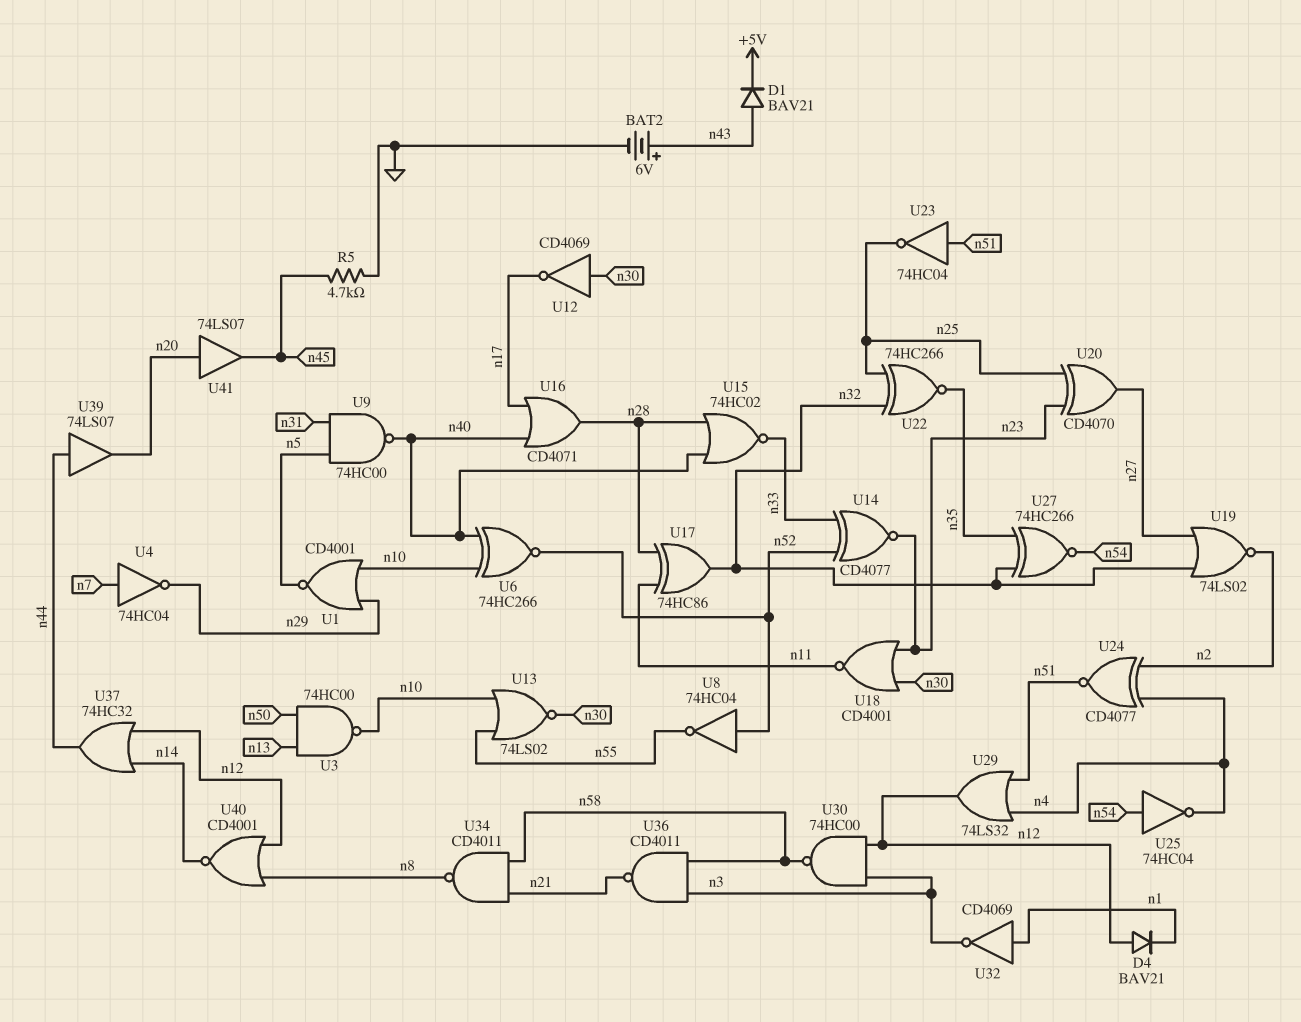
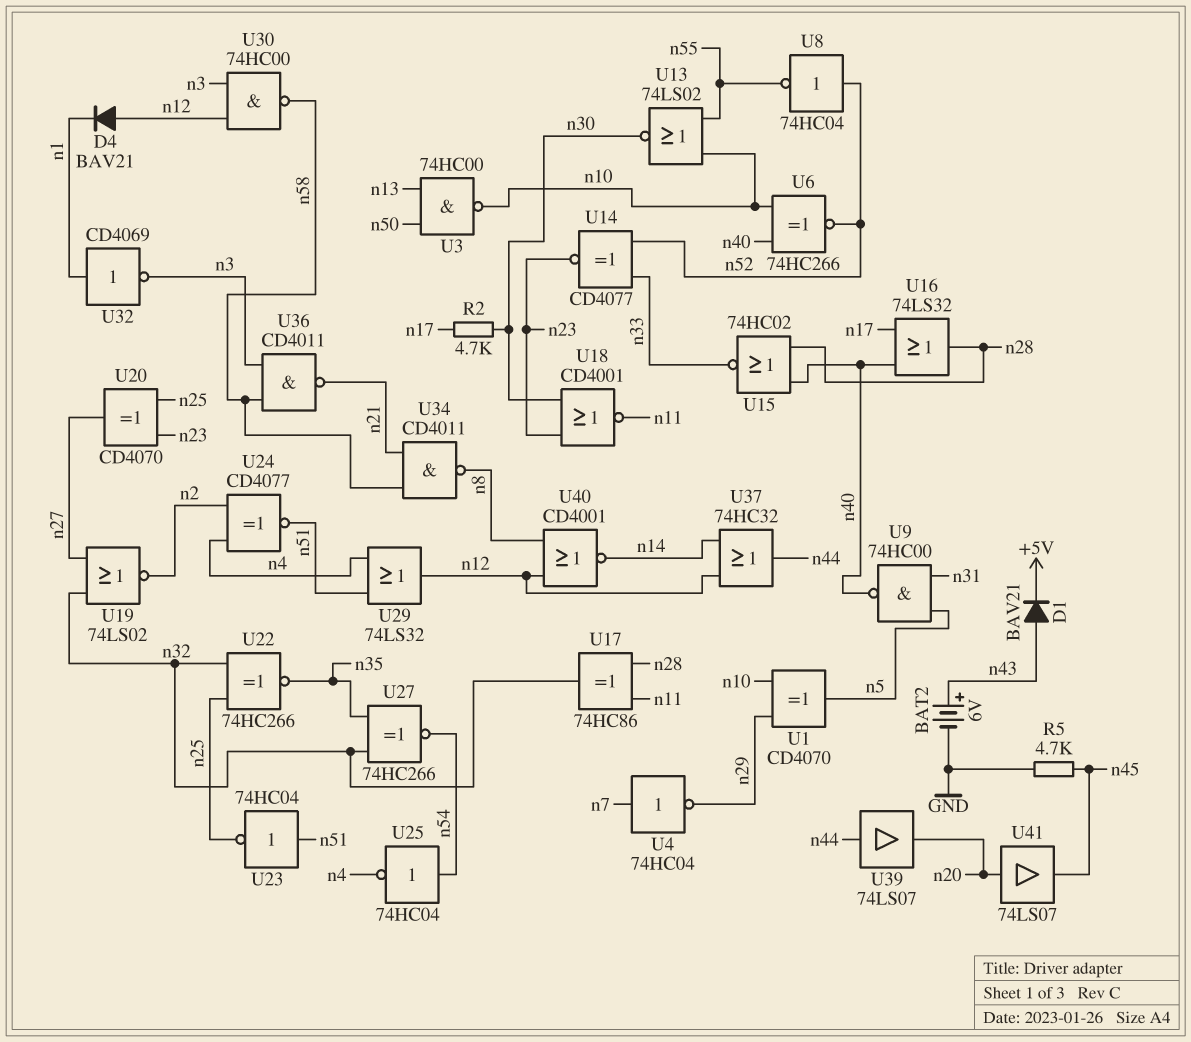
R2: none -> 4.7k (n17, n30)
U1: NOR CD4001 (in n10, in n29, out n5) -> XOR CD4070 (in n10, in n29, out n5)
U12: NOT CD4069 (in n30, out n17) -> none
U16: OR CD4071 (in n17, in n40, out n28) -> OR 74LS32 (in n17, in n40, out n28)

